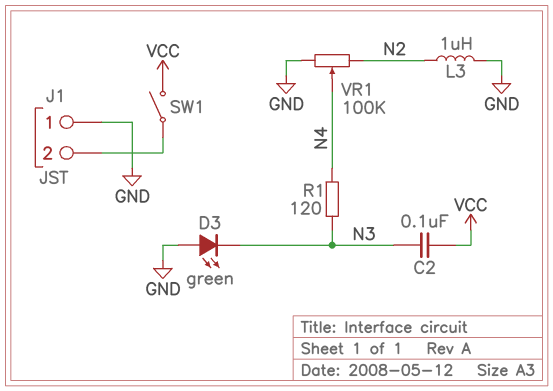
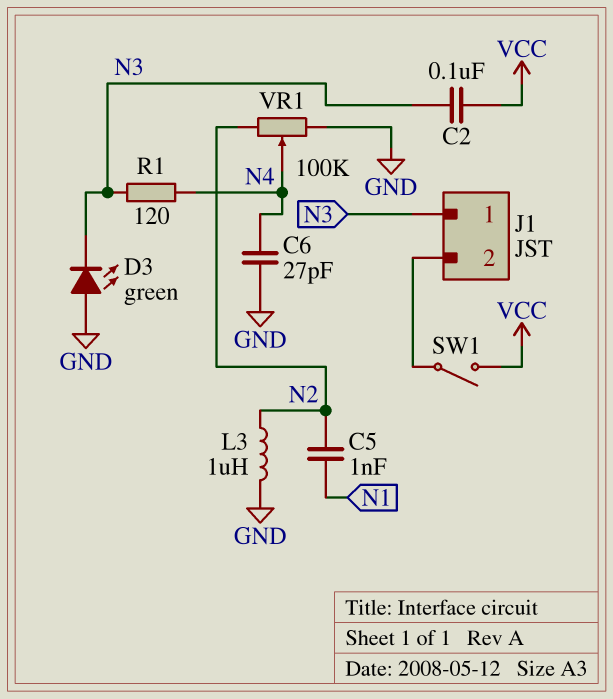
C5: none -> 1nF (N1, N2)
C6: none -> 27pF (GND, N4)
J1 pin 1: GND -> N3

